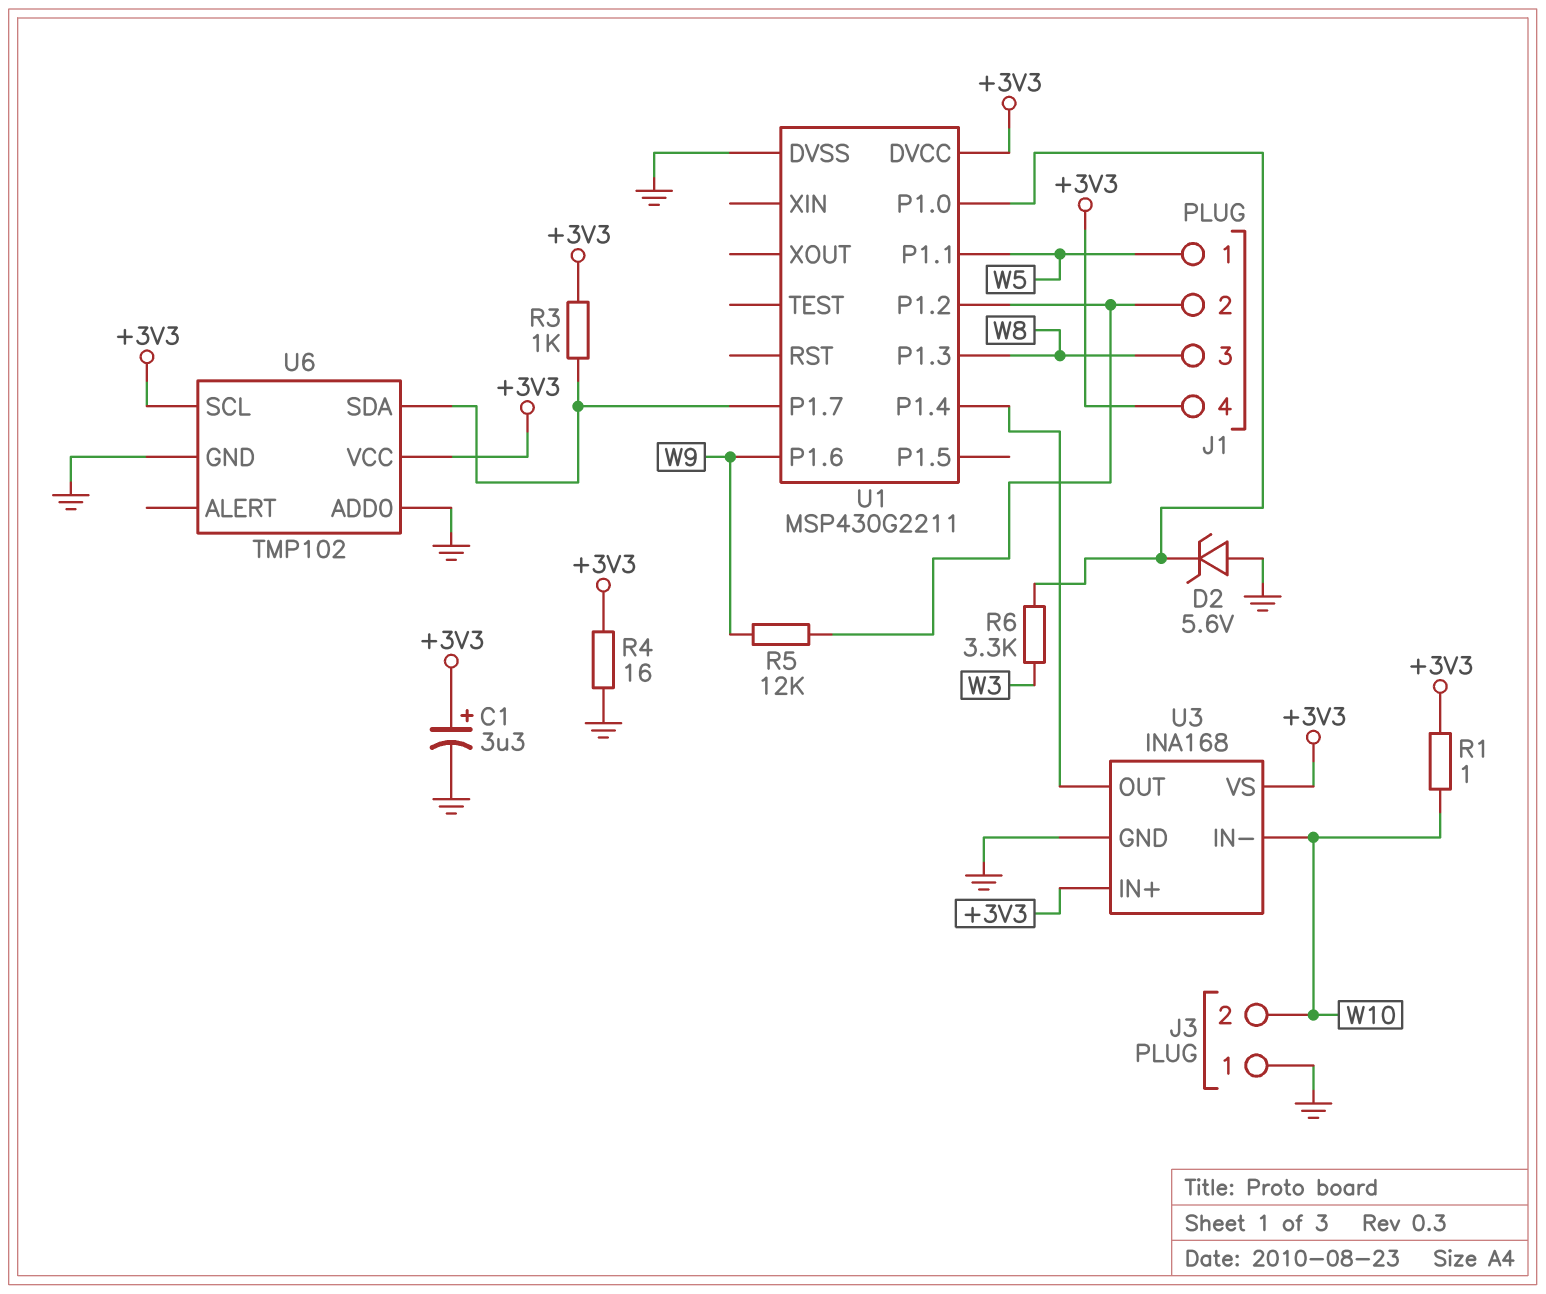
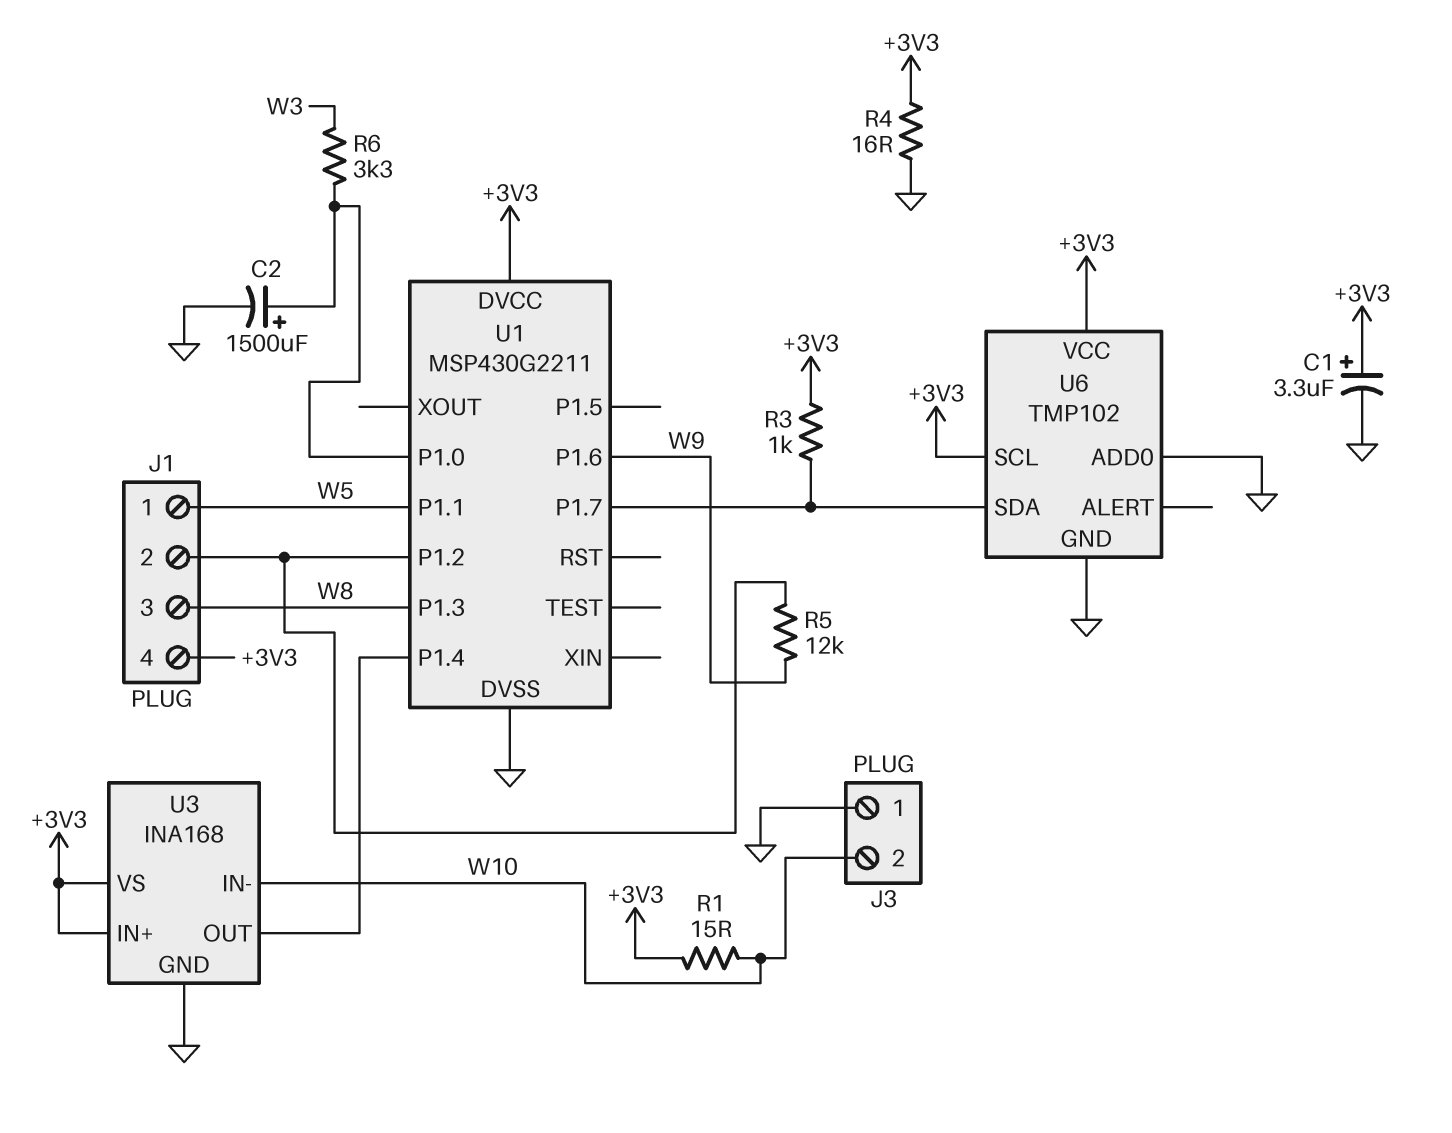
C2: none -> 1500uF (plus U1/P1.0, minus GND)
D2: zener 5.6V (A GND, K U1/P1.0) -> none
R1: 1 (+3V3, W10) -> 15 (+3V3, W10)

